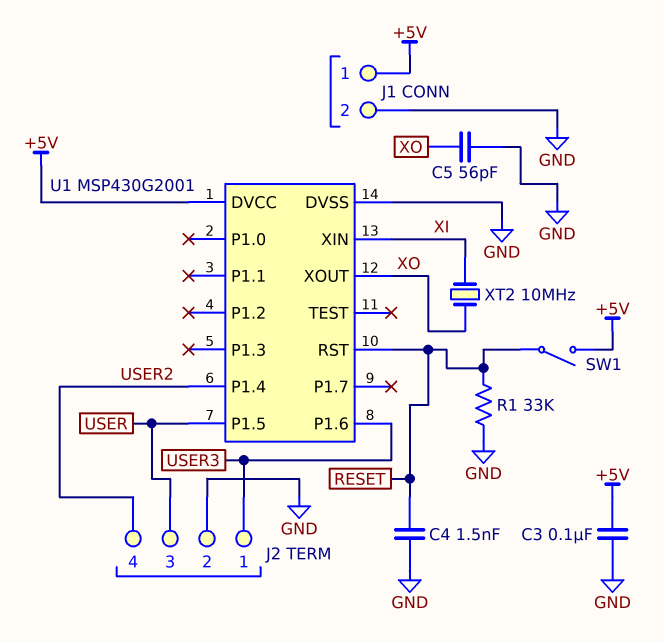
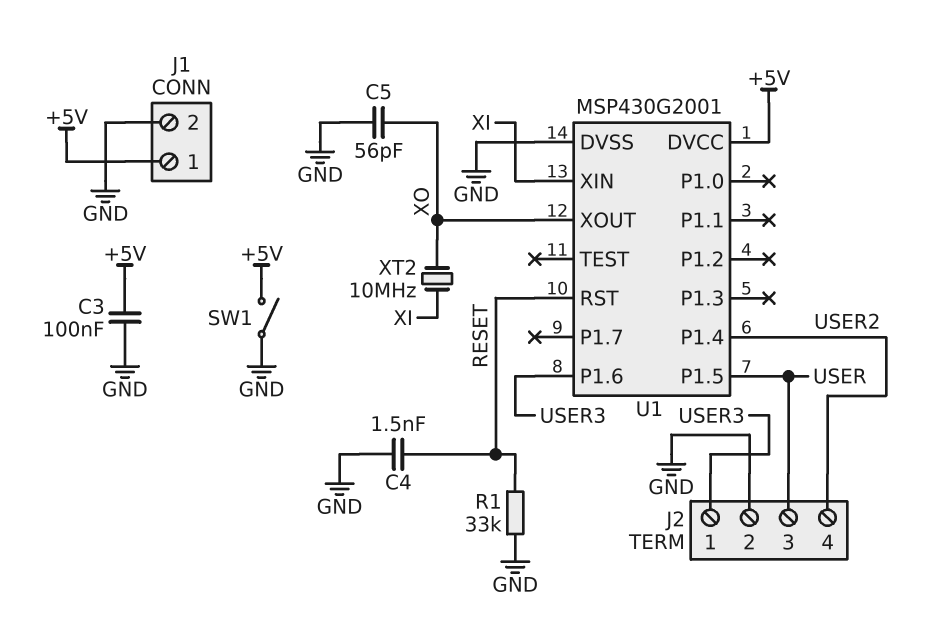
SW1: switch (+5V, RESET) -> switch (+5V, GND)

